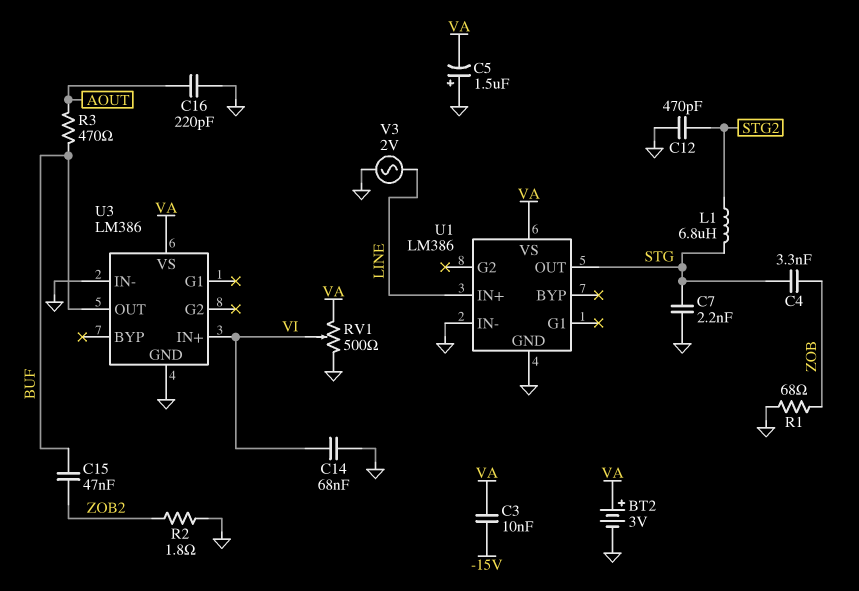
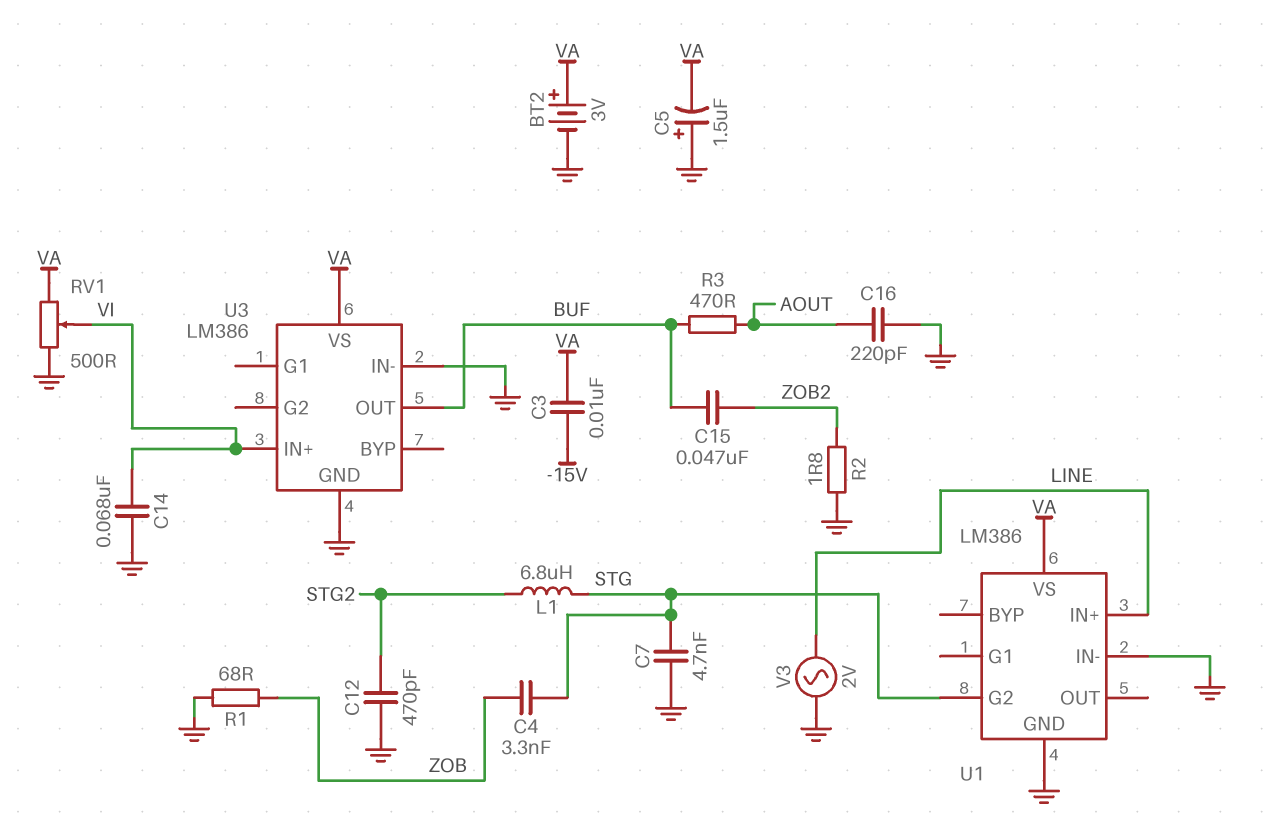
C7: 2.2nF (GND, STG) -> 4.7nF (GND, STG)
U1 pin G2: none -> STG
U1 pin OUT: STG -> none

